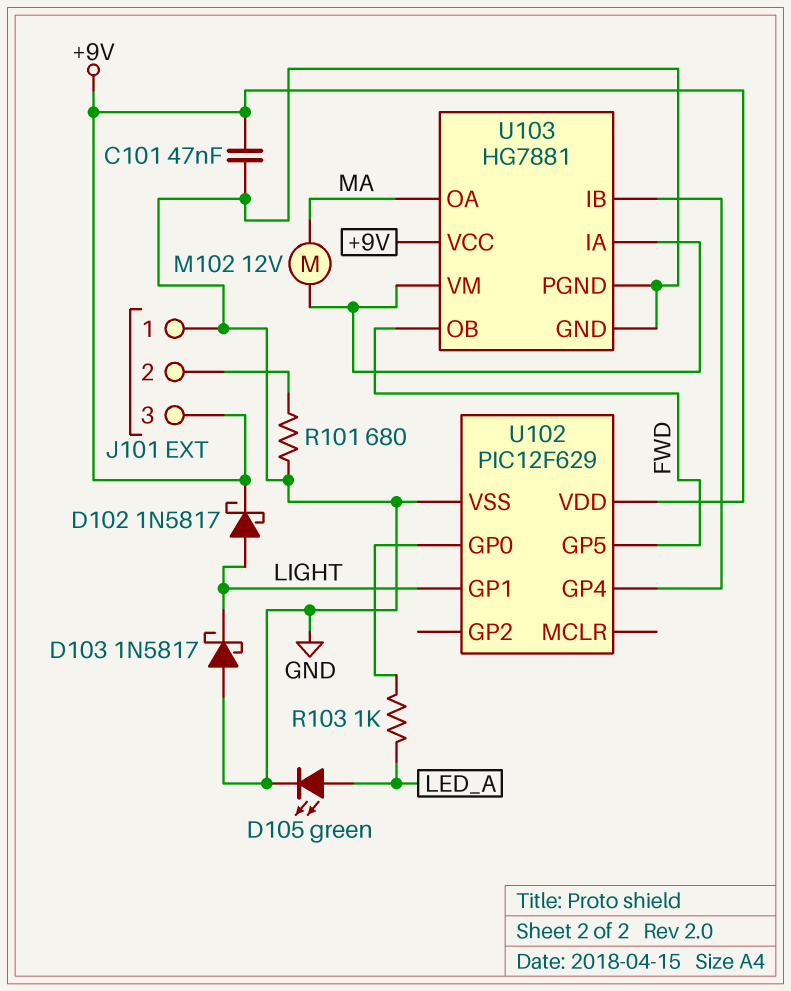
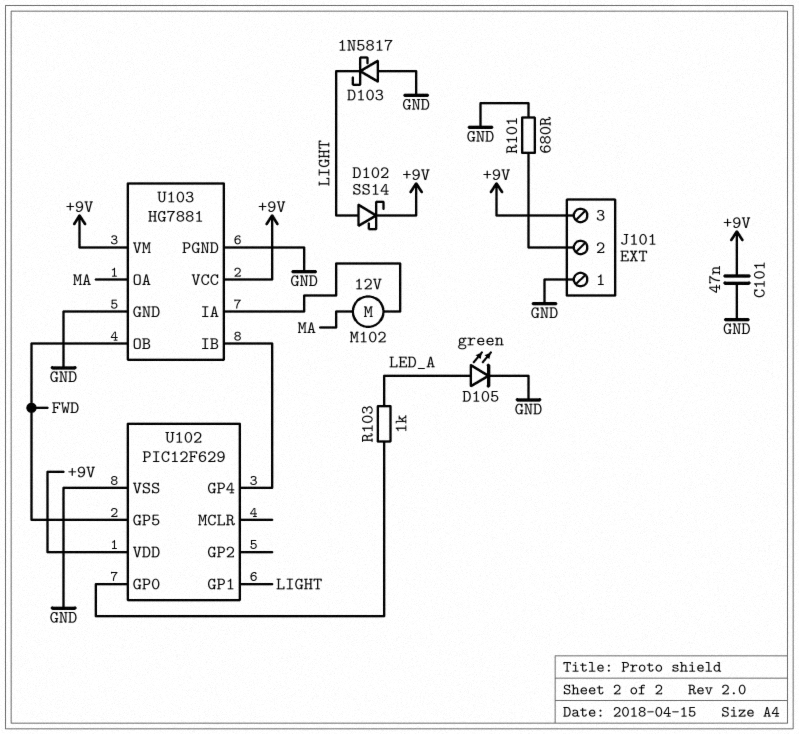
D102: schottky 1N5817 (A LIGHT, K +9V) -> schottky SS14 (A LIGHT, K +9V)
U103 pin VM: U103/IA -> +9V

